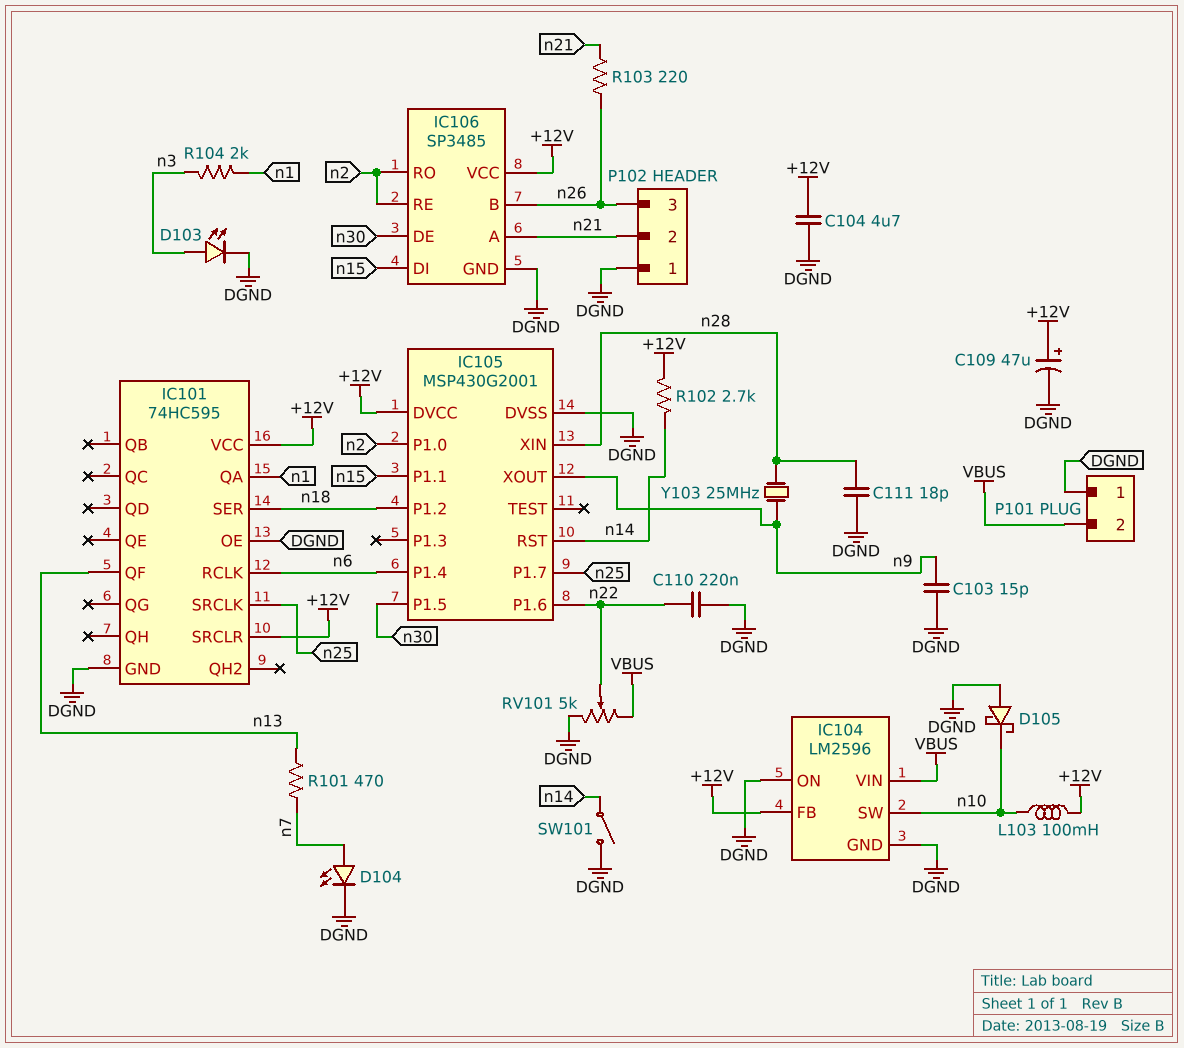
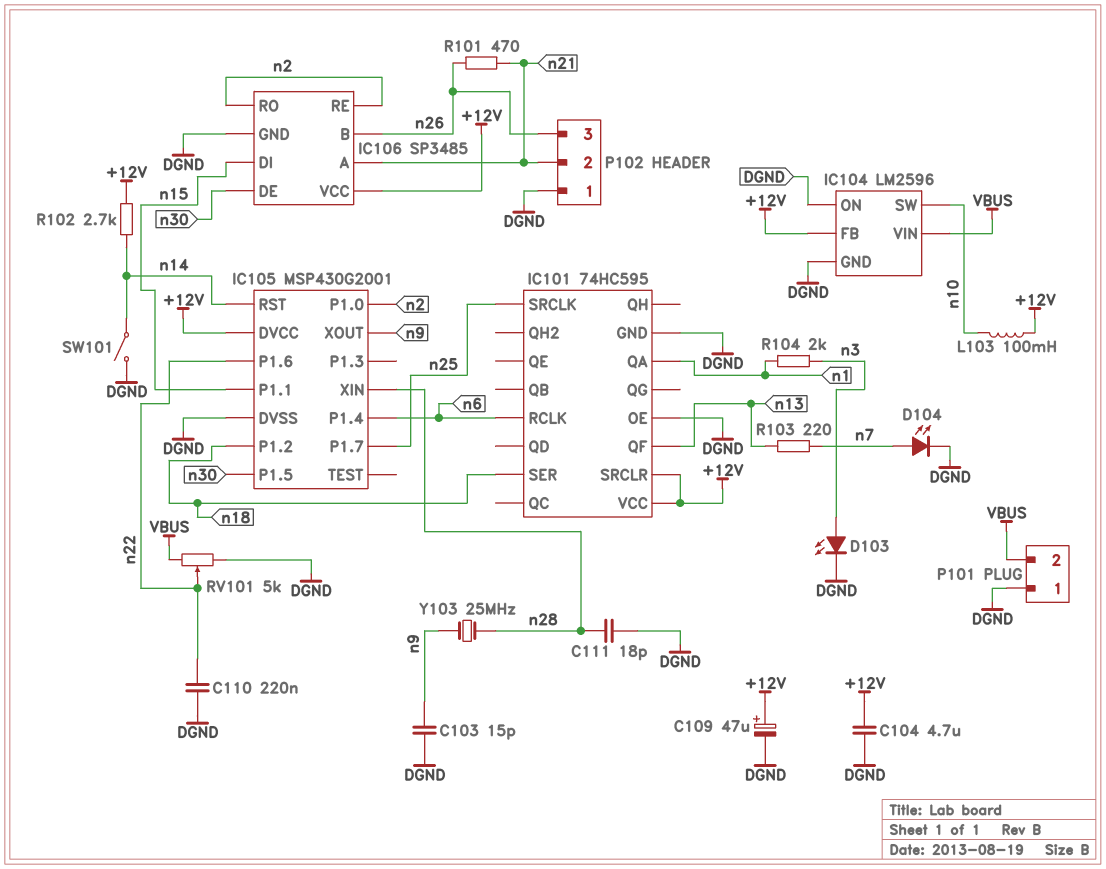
D105: schottky (A DGND, K n10) -> none
R101: 470 (n7, n13) -> 470 (n21, n26)
R103: 220 (n21, n26) -> 220 (n7, n13)

